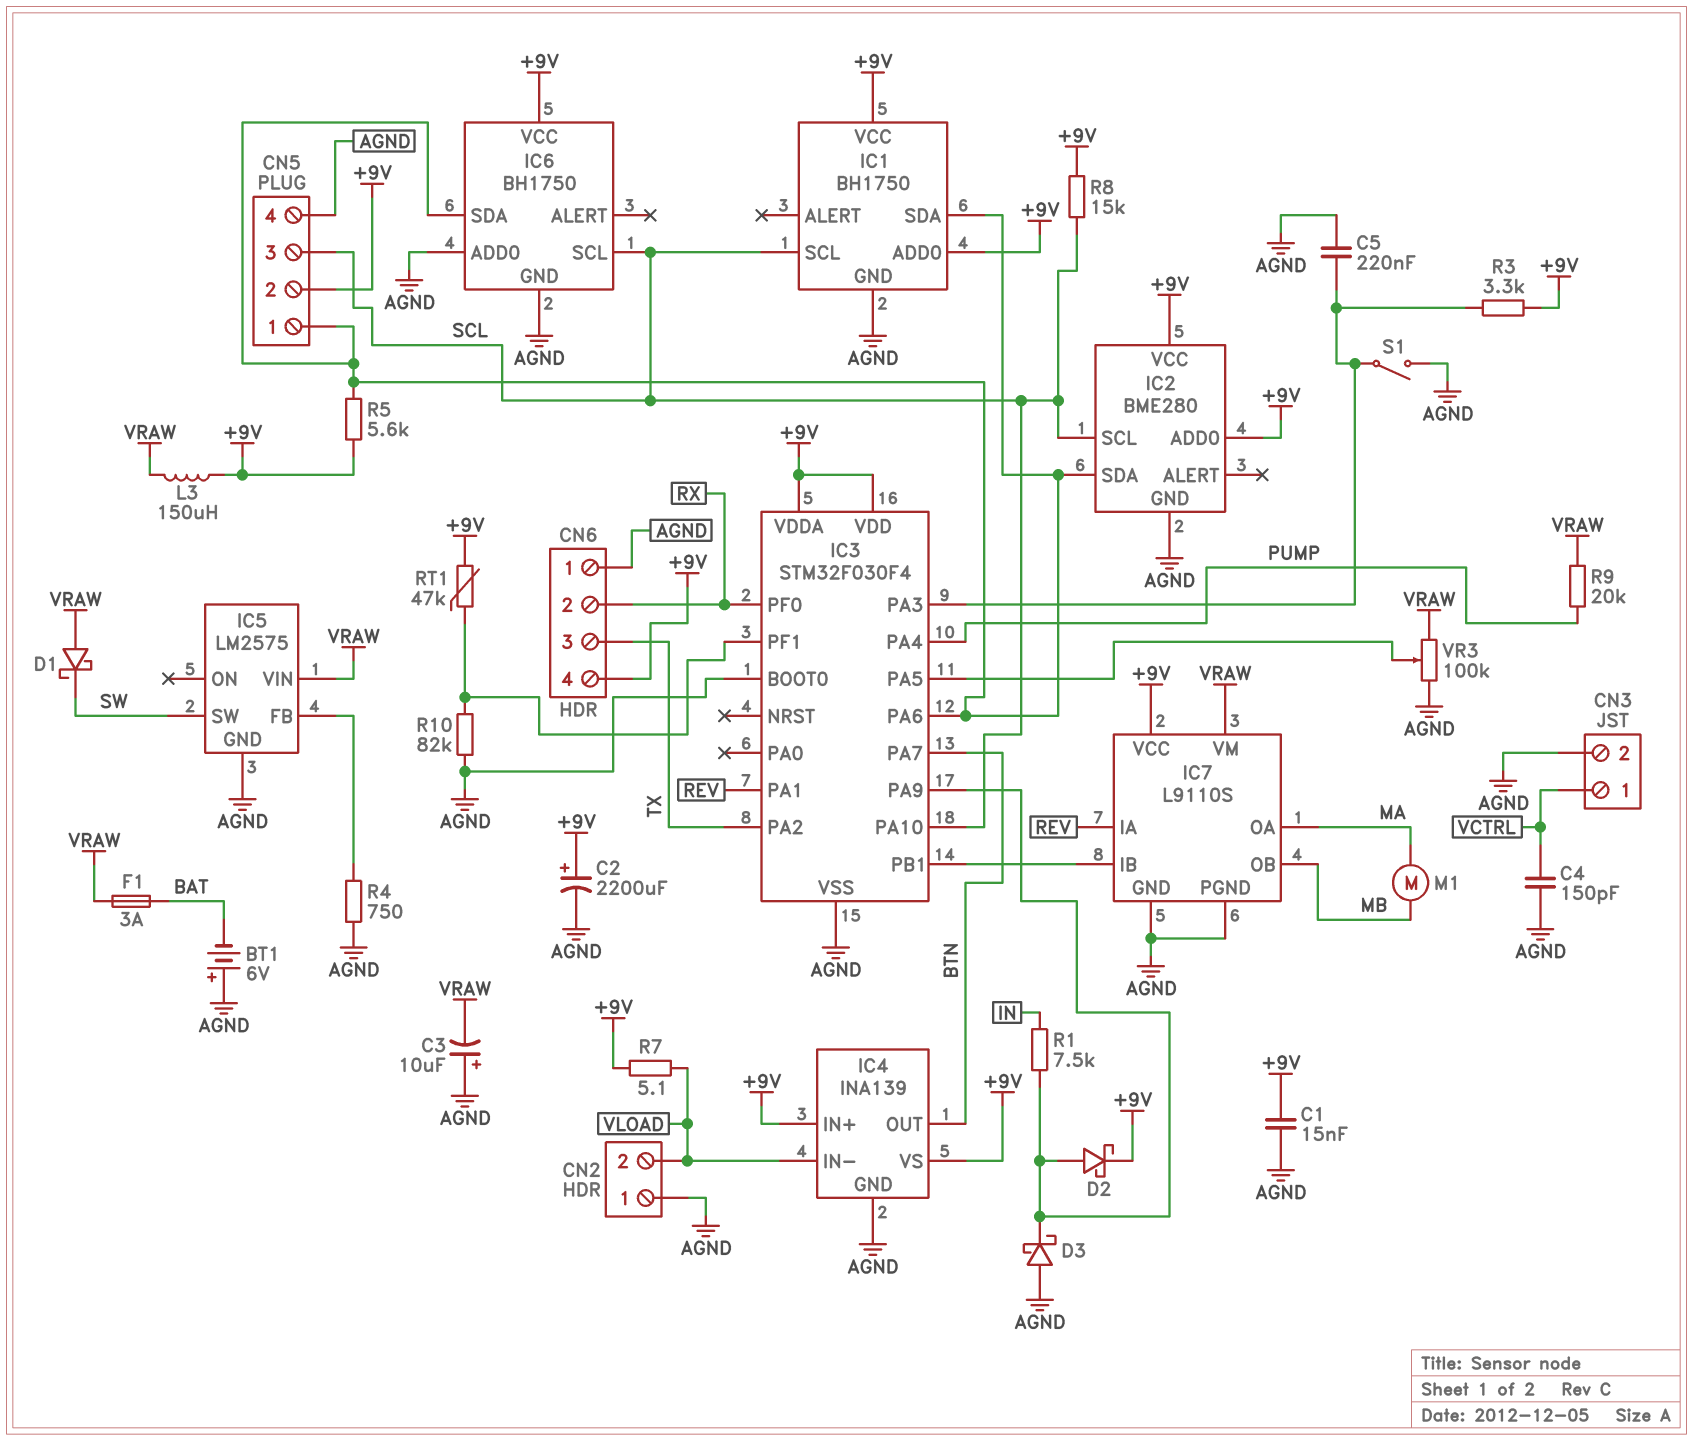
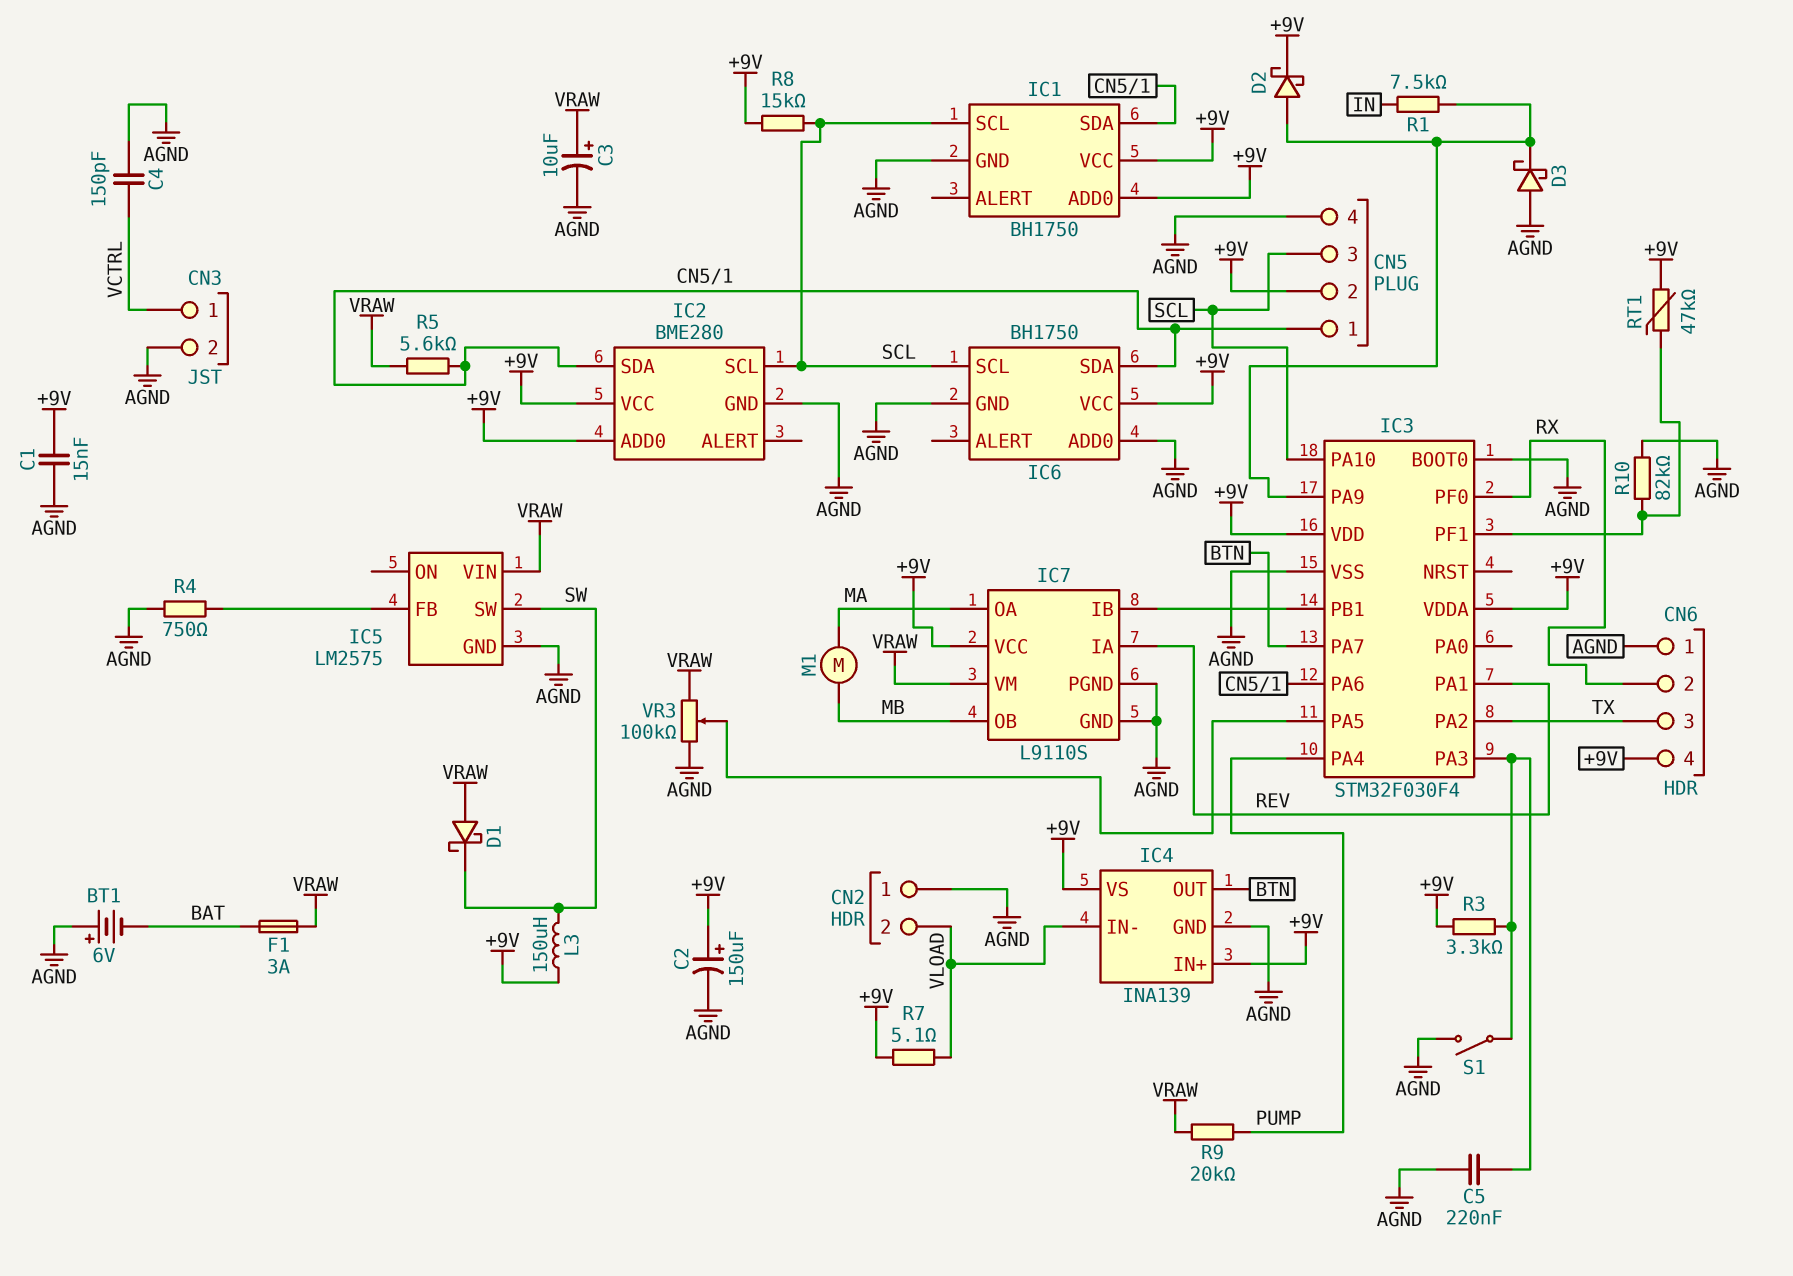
C2: 2200uF (plus +9V, minus AGND) -> 150uF (plus +9V, minus AGND)
C3: 10uF (plus AGND, minus VRAW) -> 10uF (plus VRAW, minus AGND)
L3: 150uH (+9V, VRAW) -> 150uH (+9V, SW)
R5: 5.6k (+9V, CN5/1) -> 5.6k (CN5/1, VRAW)

